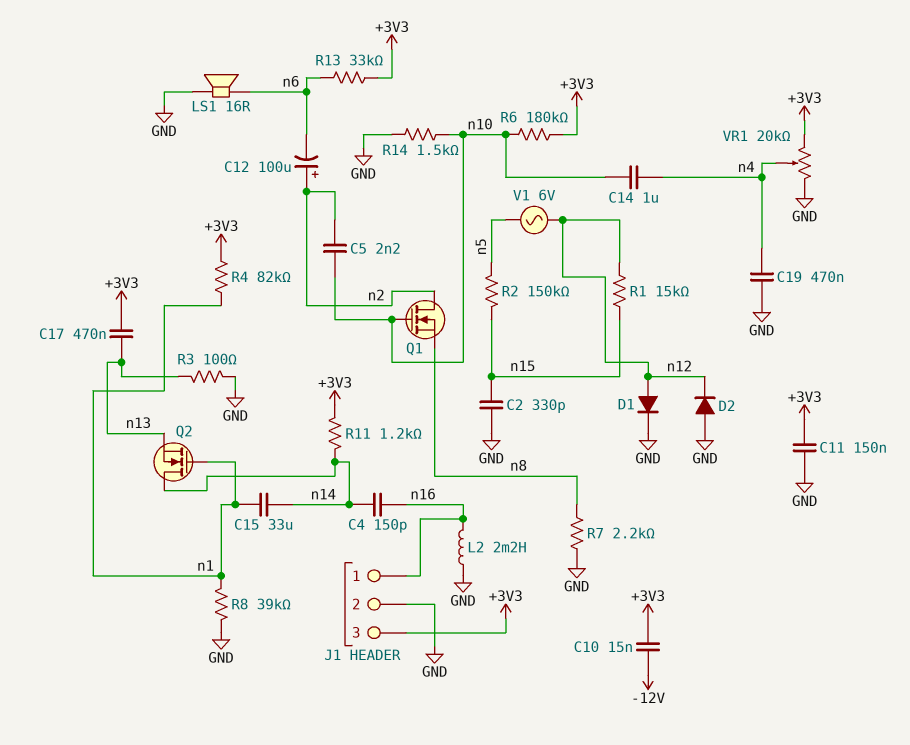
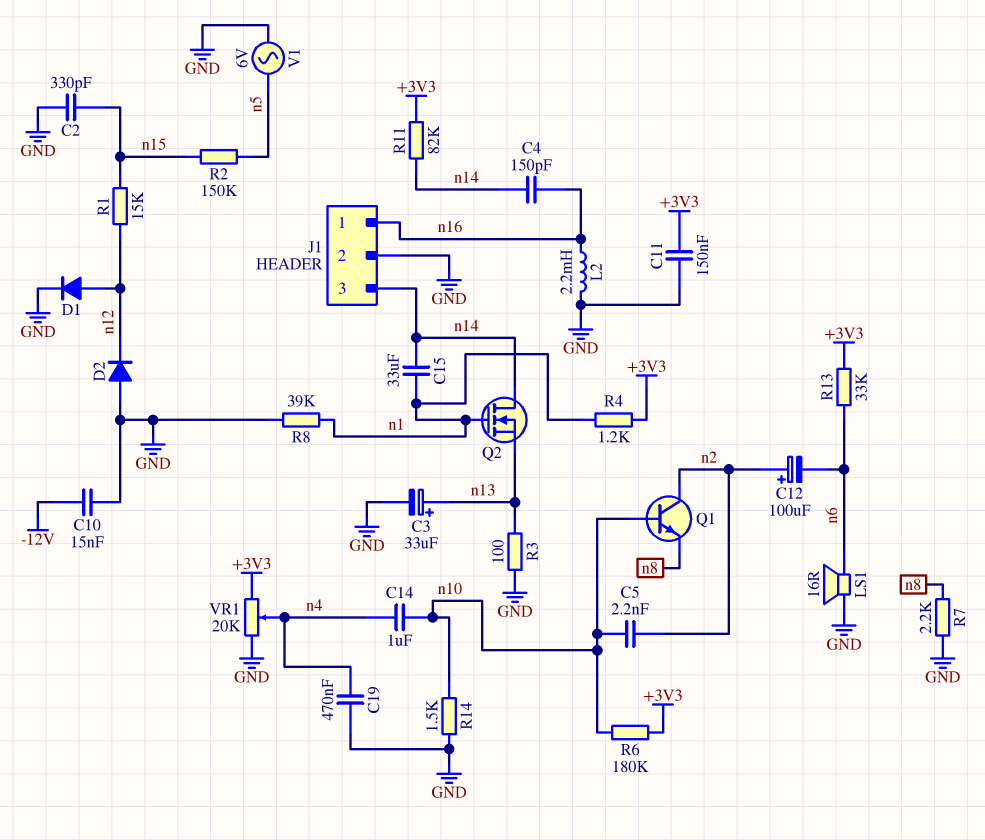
C3: none -> 33uF (plus n13, minus GND)
C10: 15nF (+3V3, -12V) -> 15nF (-12V, GND)
C17: 470nF (+3V3, n13) -> none
J1 pin 3: +3V3 -> n14
Q1: NMOS (G n10, D n2, S n8) -> NPN (B n10, C n2, E n8)
R4: 82k (+3V3, n1) -> 1.2k (+3V3, n1)
R11: 1.2k (+3V3, n14) -> 82k (+3V3, n14)
V1: AC 6V (n5, n12) -> AC 6V (GND, n5)

